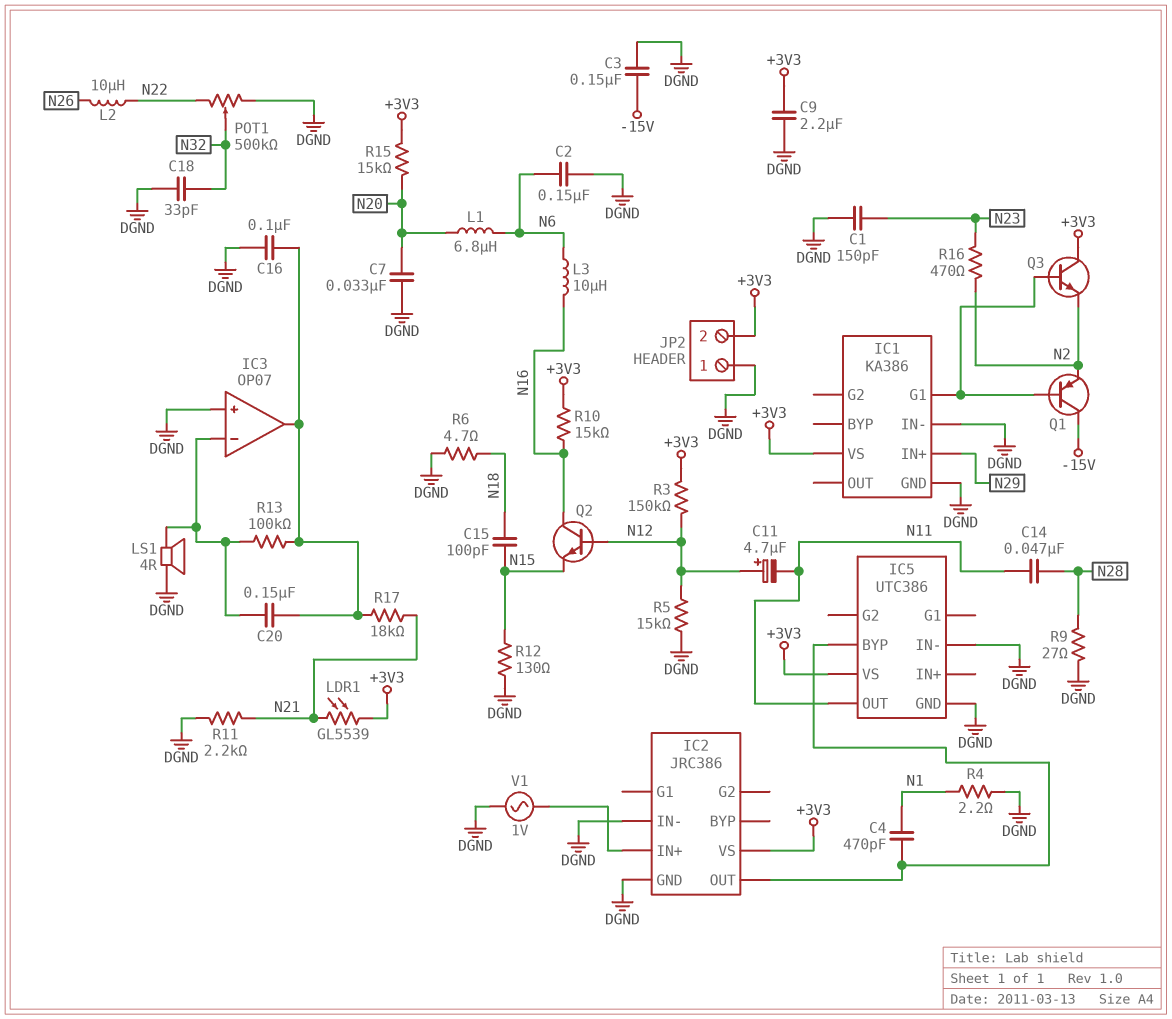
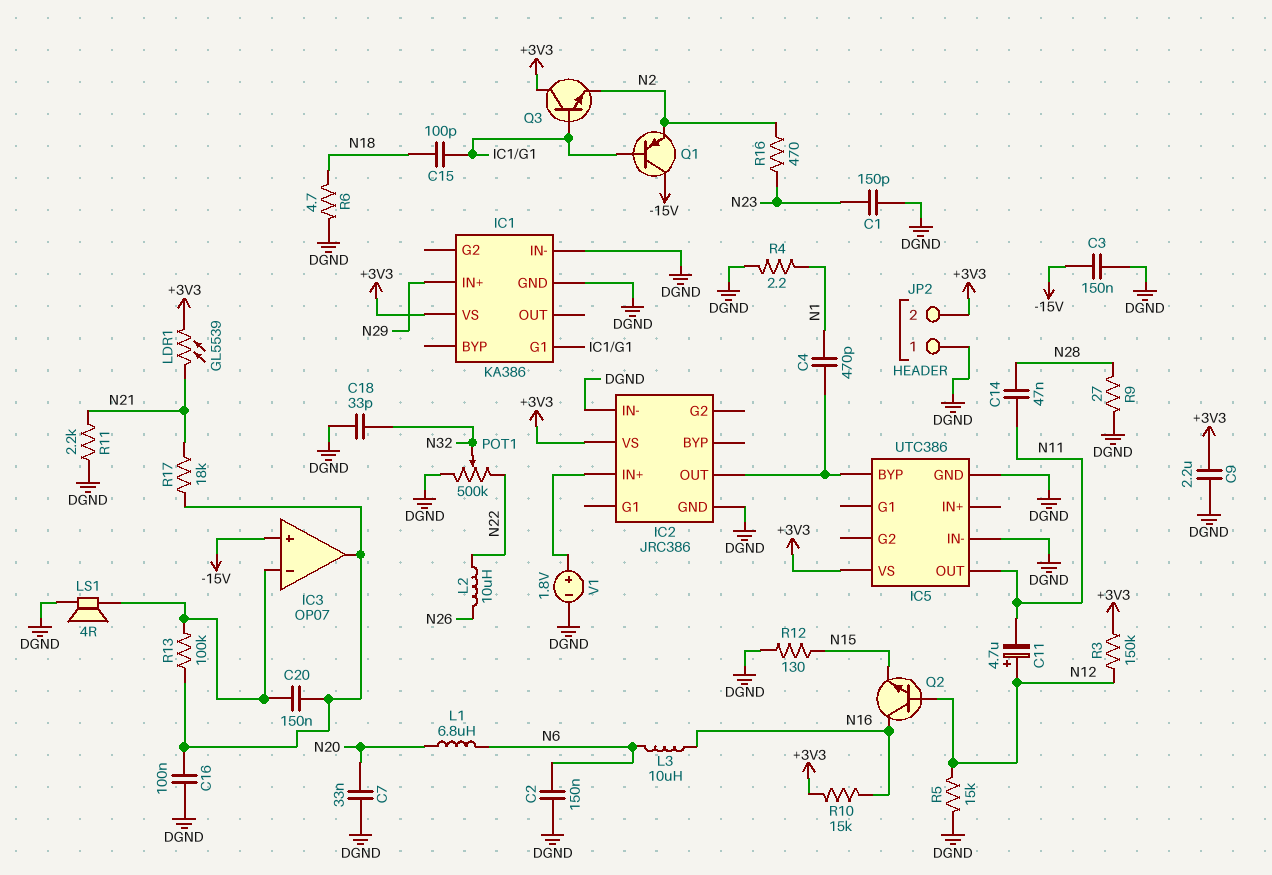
C15: 100pF (N15, N18) -> 100pF (IC1/G1, N18)
IC3 pin in+: DGND -> -15V
R15: 15k (+3V3, N20) -> none
V1: AC 1V (DGND, IC2/IN+) -> 1.8V (plus IC2/IN+, minus DGND)

